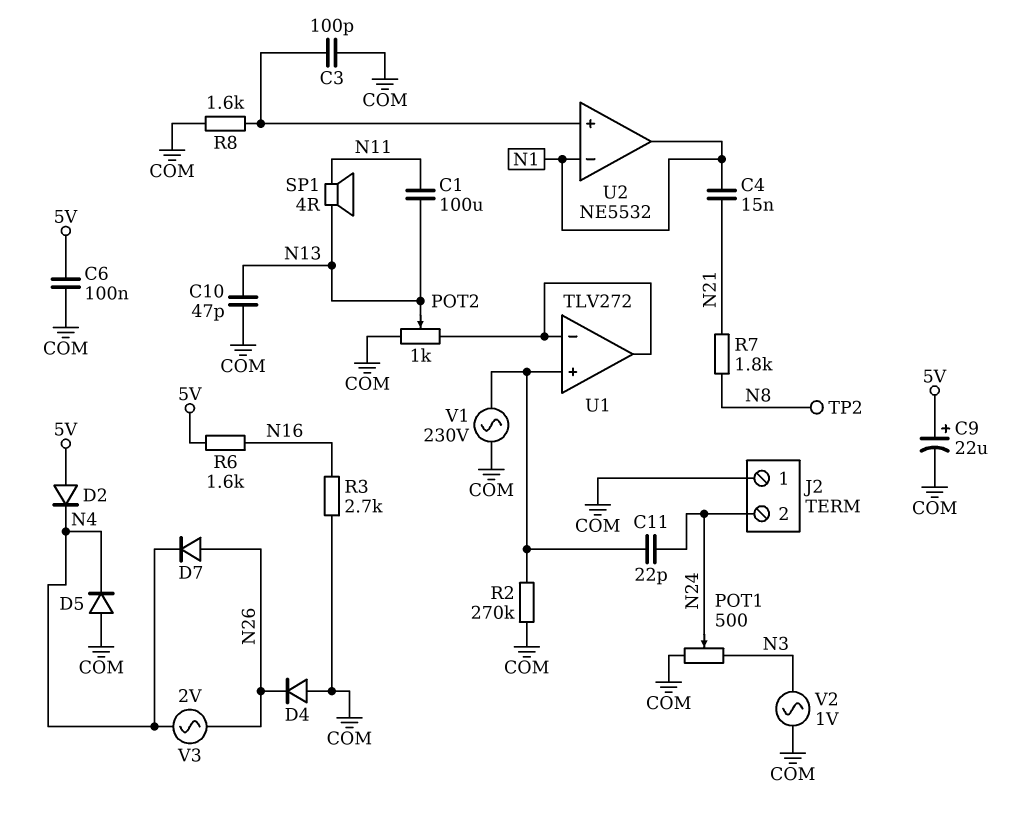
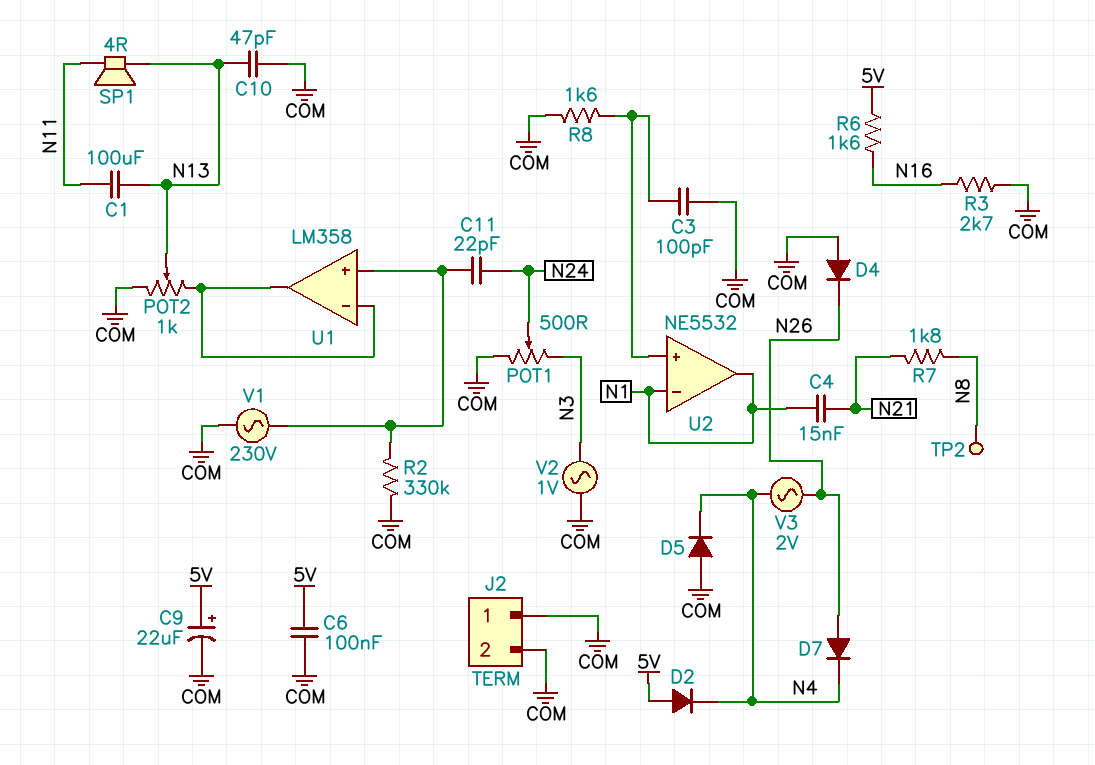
J2 pin 2: N24 -> COM
R2: 270k (COM, U1/in+) -> 330k (COM, U1/in+)
U1: TLV272 -> LM358

